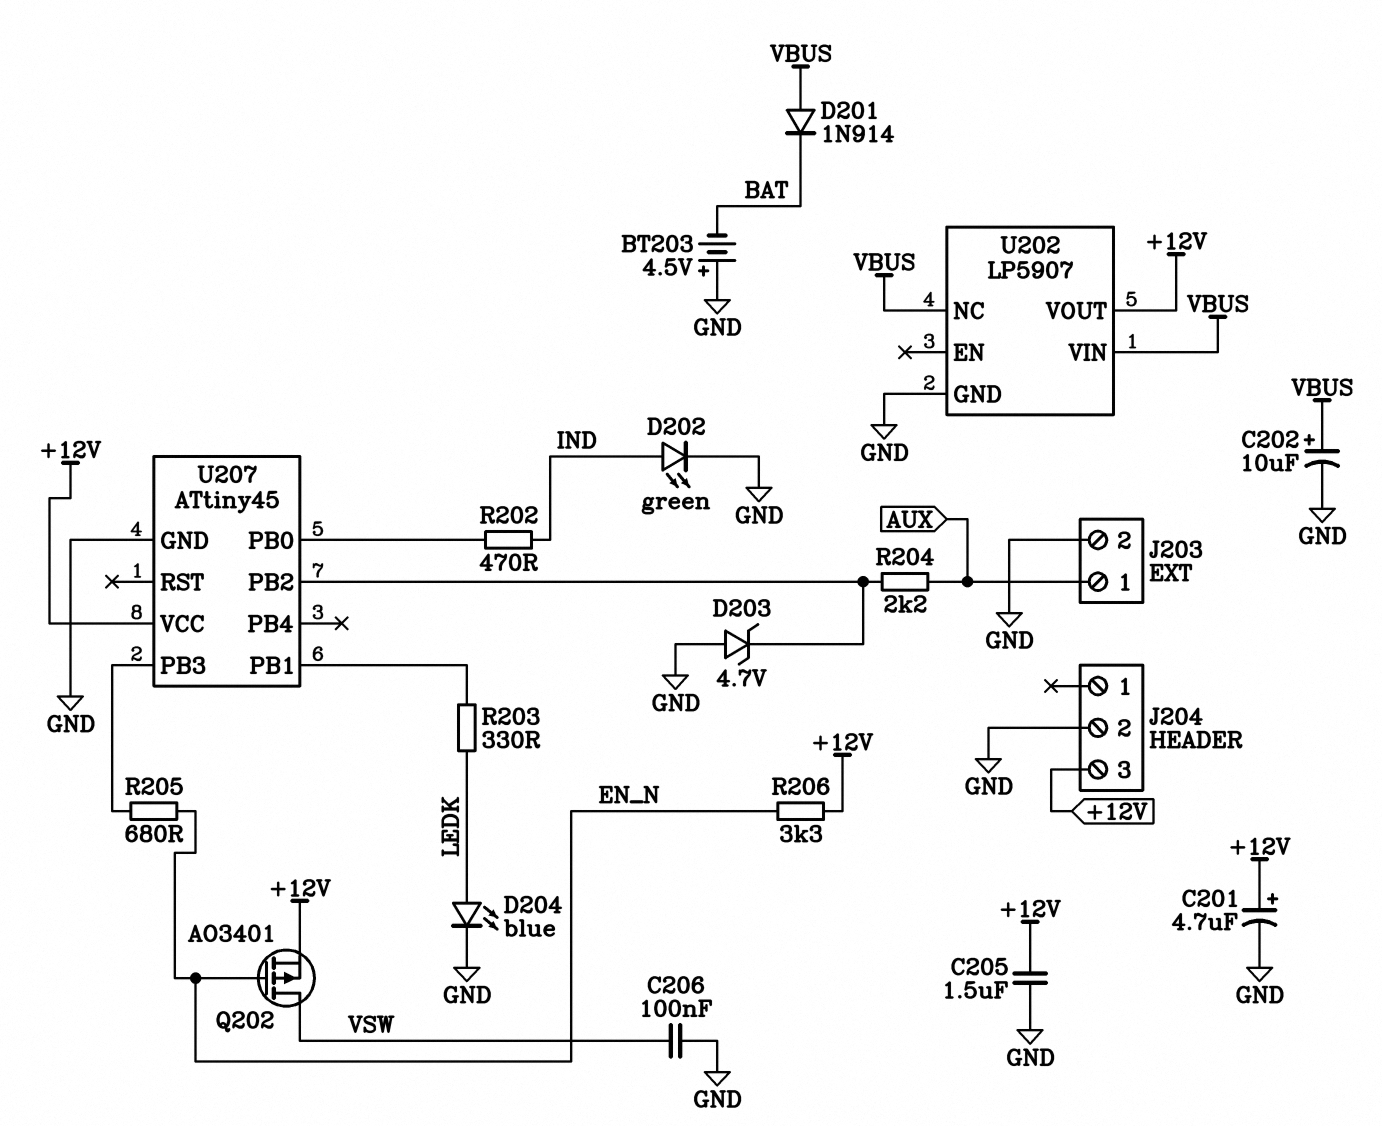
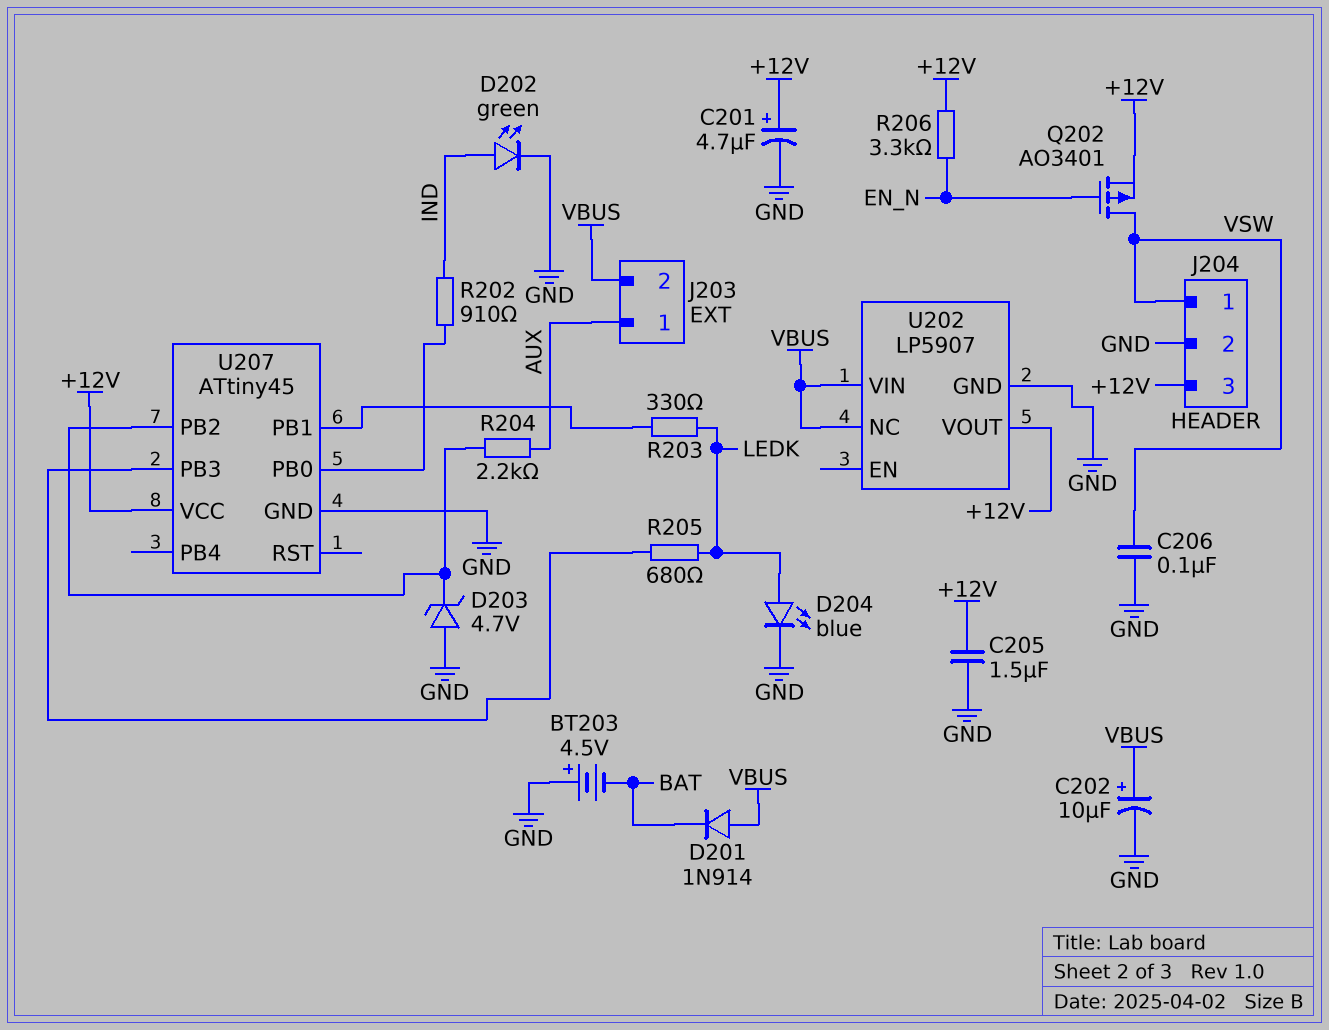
J203 pin 2: GND -> VBUS
J204 pin 1: none -> VSW
R202: 470 (IND, U207/PB0) -> 910 (IND, U207/PB0)
R205: 680 (EN_N, U207/PB3) -> 680 (LEDK, U207/PB3)

